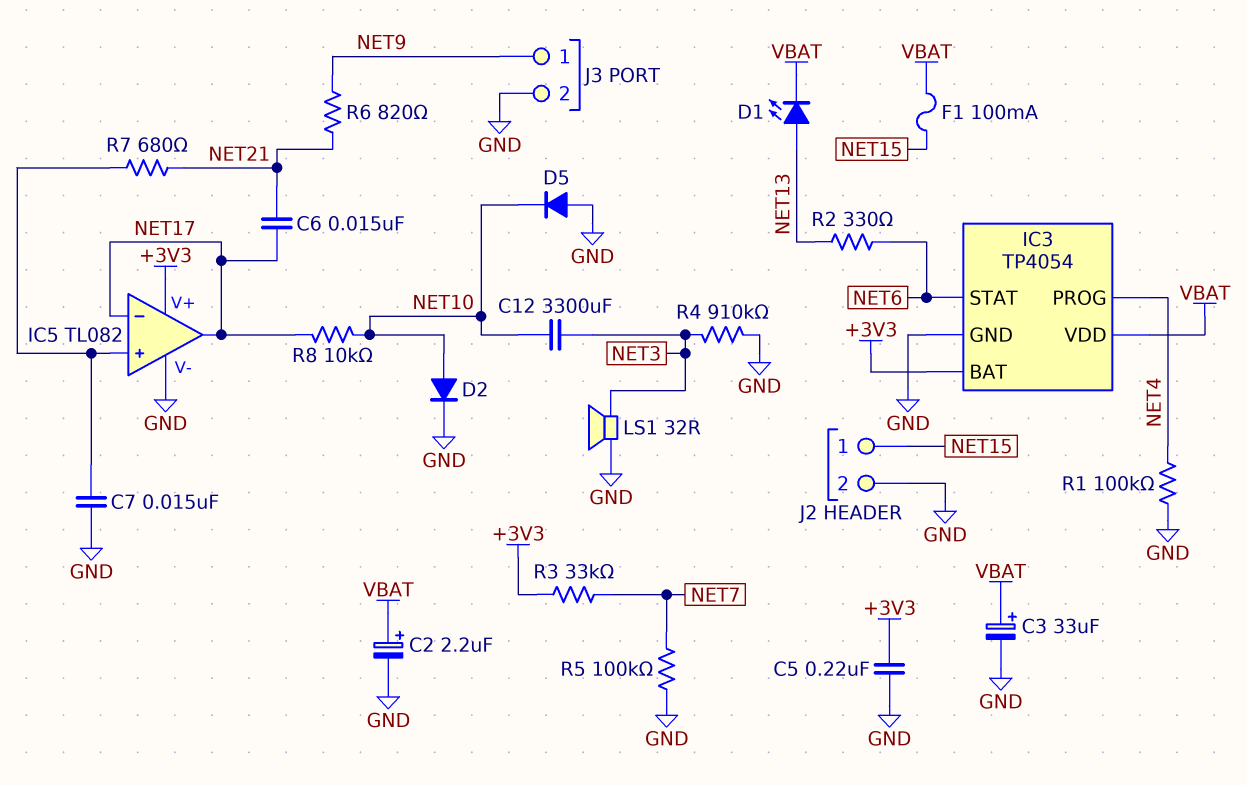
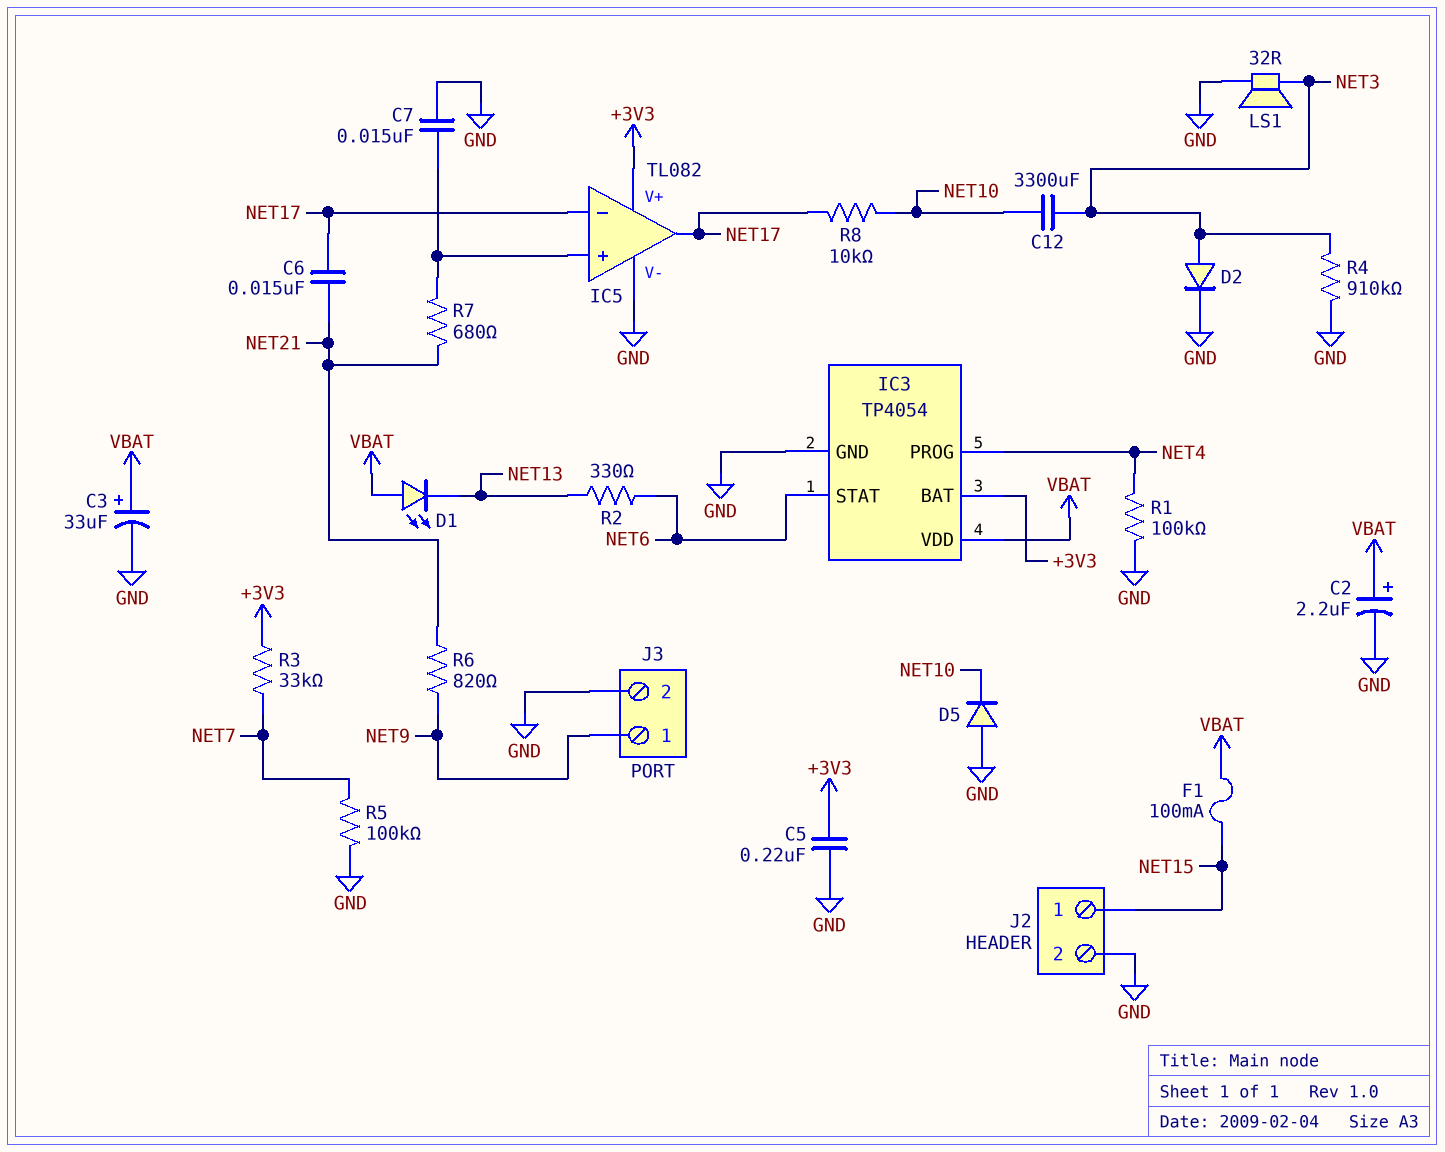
D1: LED (A NET13, K VBAT) -> LED (A VBAT, K NET13)
D2: diode (A NET10, K GND) -> diode (A NET3, K GND)

